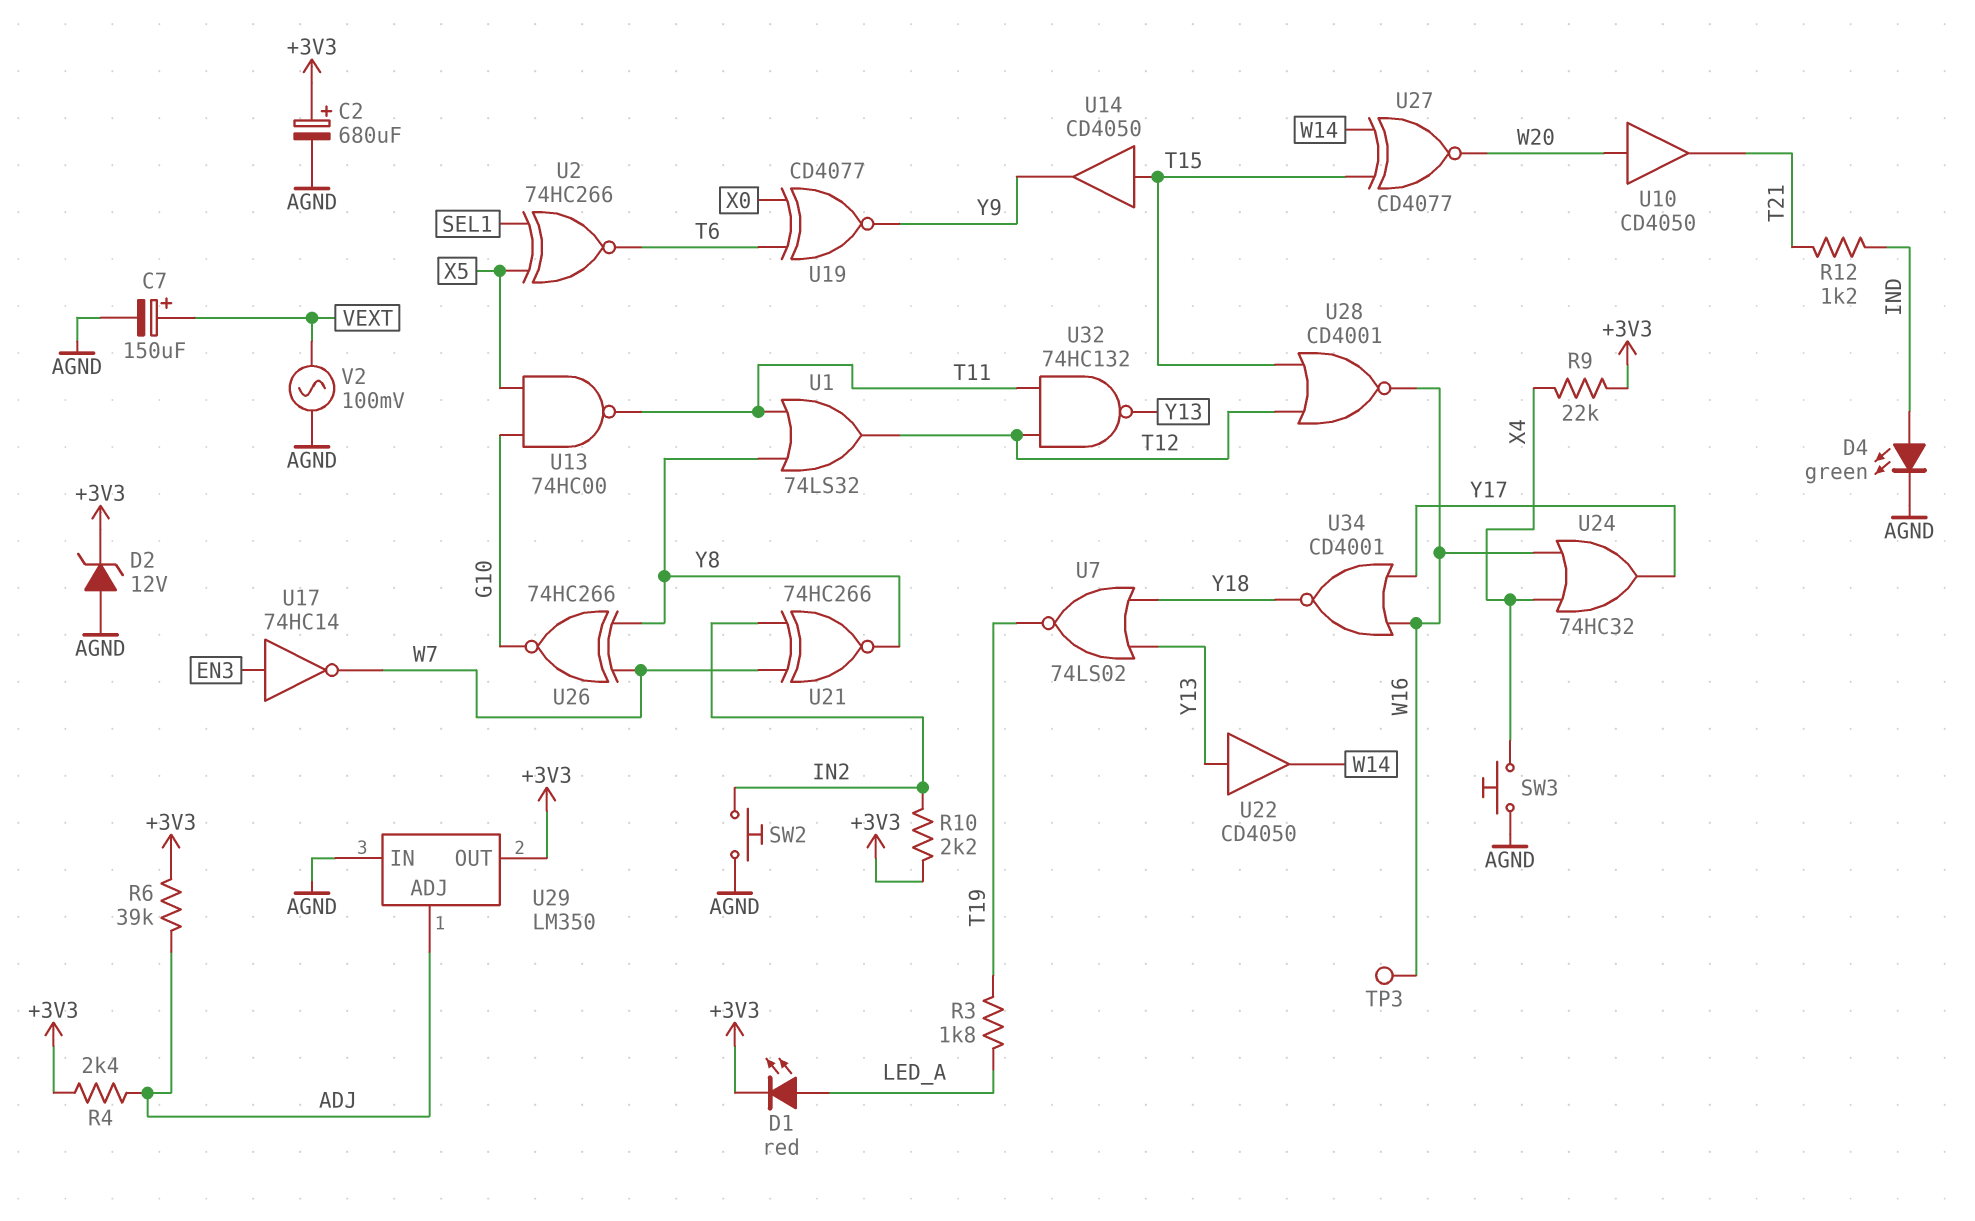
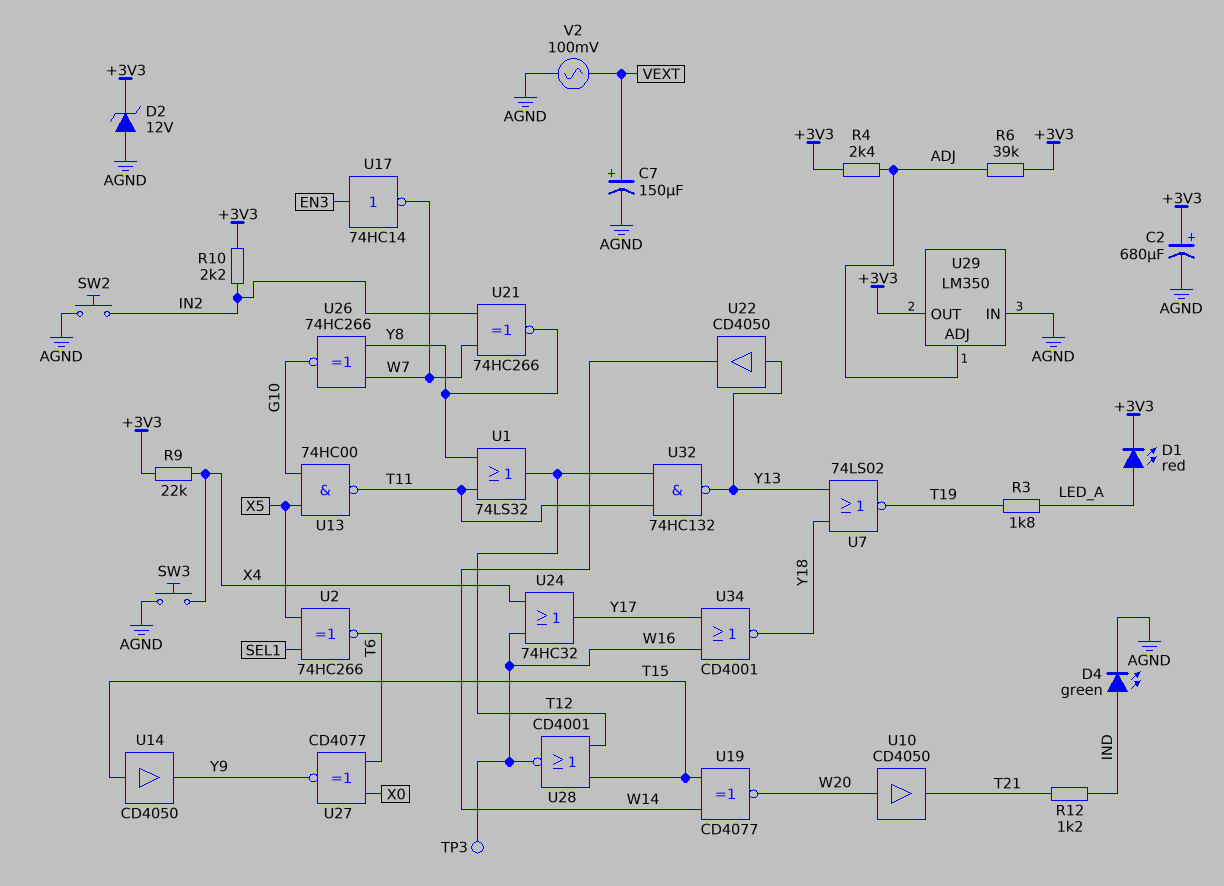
U19: XNOR CD4077 (in T6, in X0, out Y9) -> XNOR CD4077 (in T15, in W14, out W20)
U27: XNOR CD4077 (in T15, in W14, out W20) -> XNOR CD4077 (in T6, in X0, out Y9)

